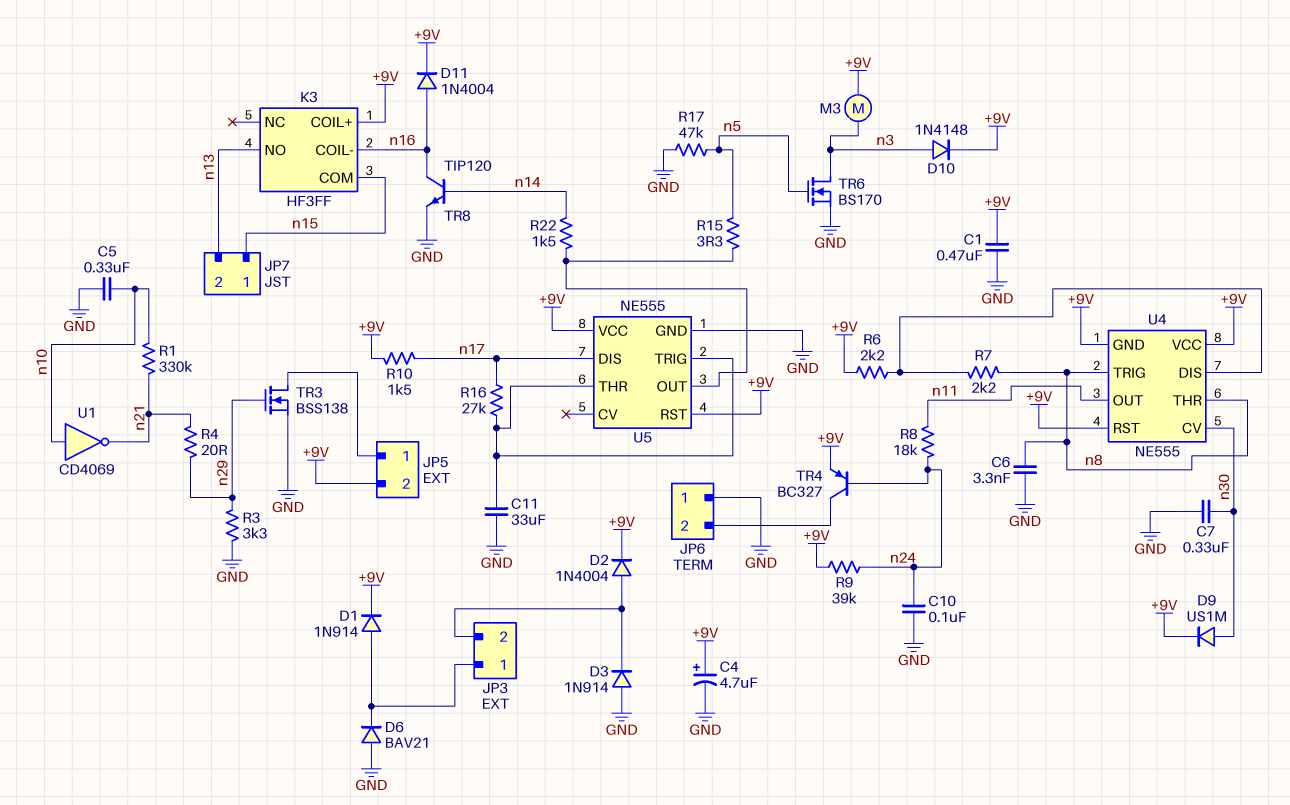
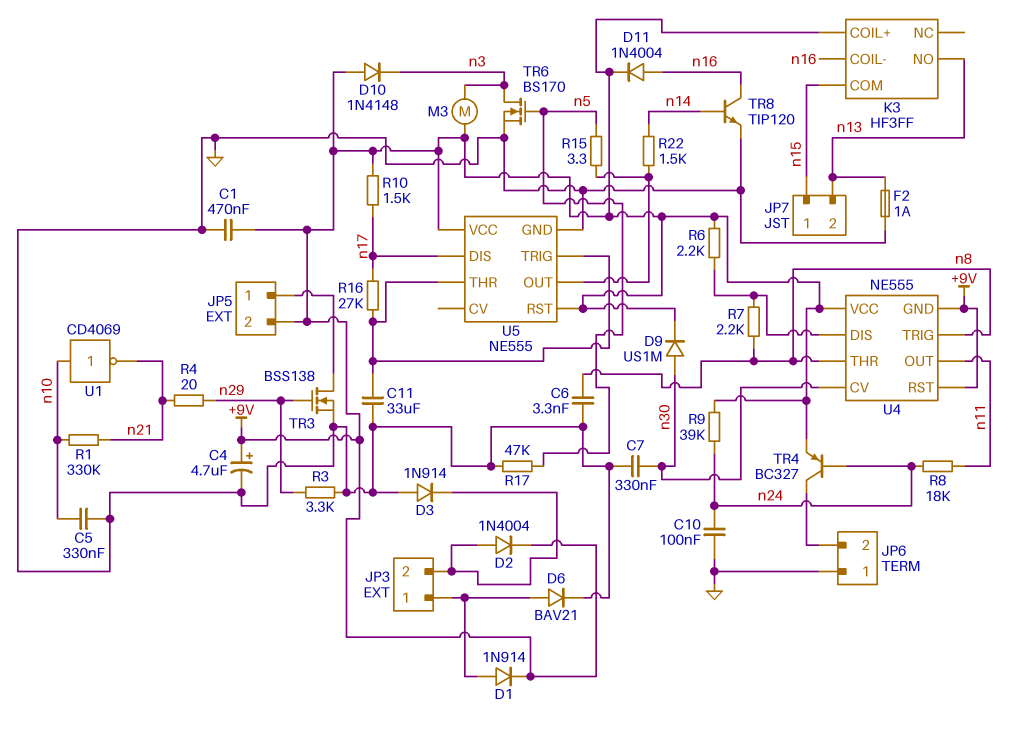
D6: diode BAV21 (A GND, K JP3/1) -> diode BAV21 (A JP3/1, K GND)
D10: diode 1N4148 (A n3, K +9V) -> diode 1N4148 (A +9V, K n3)
F2: none -> 1A (GND, n13)

